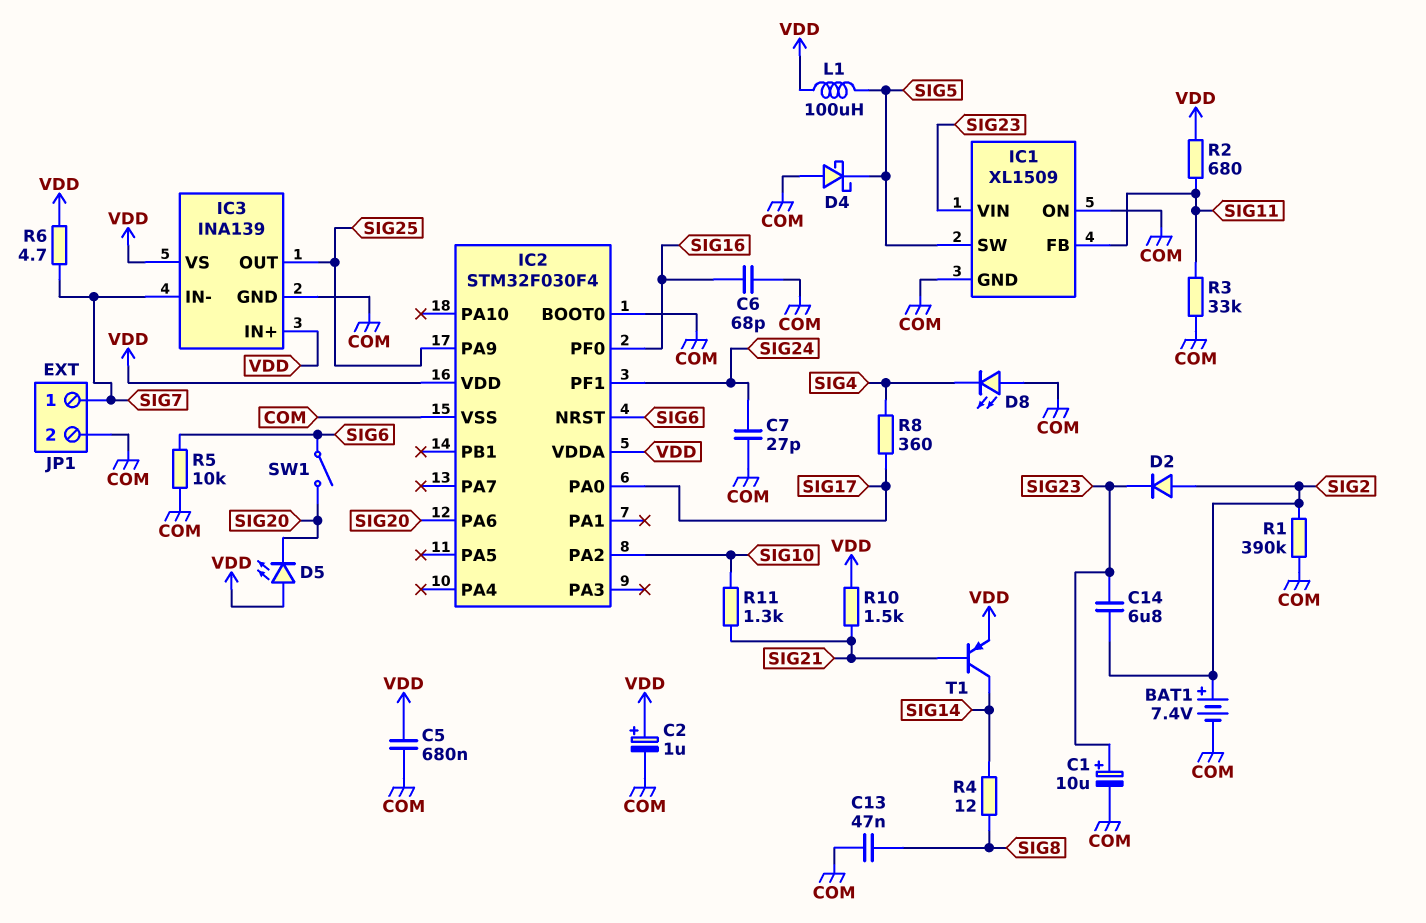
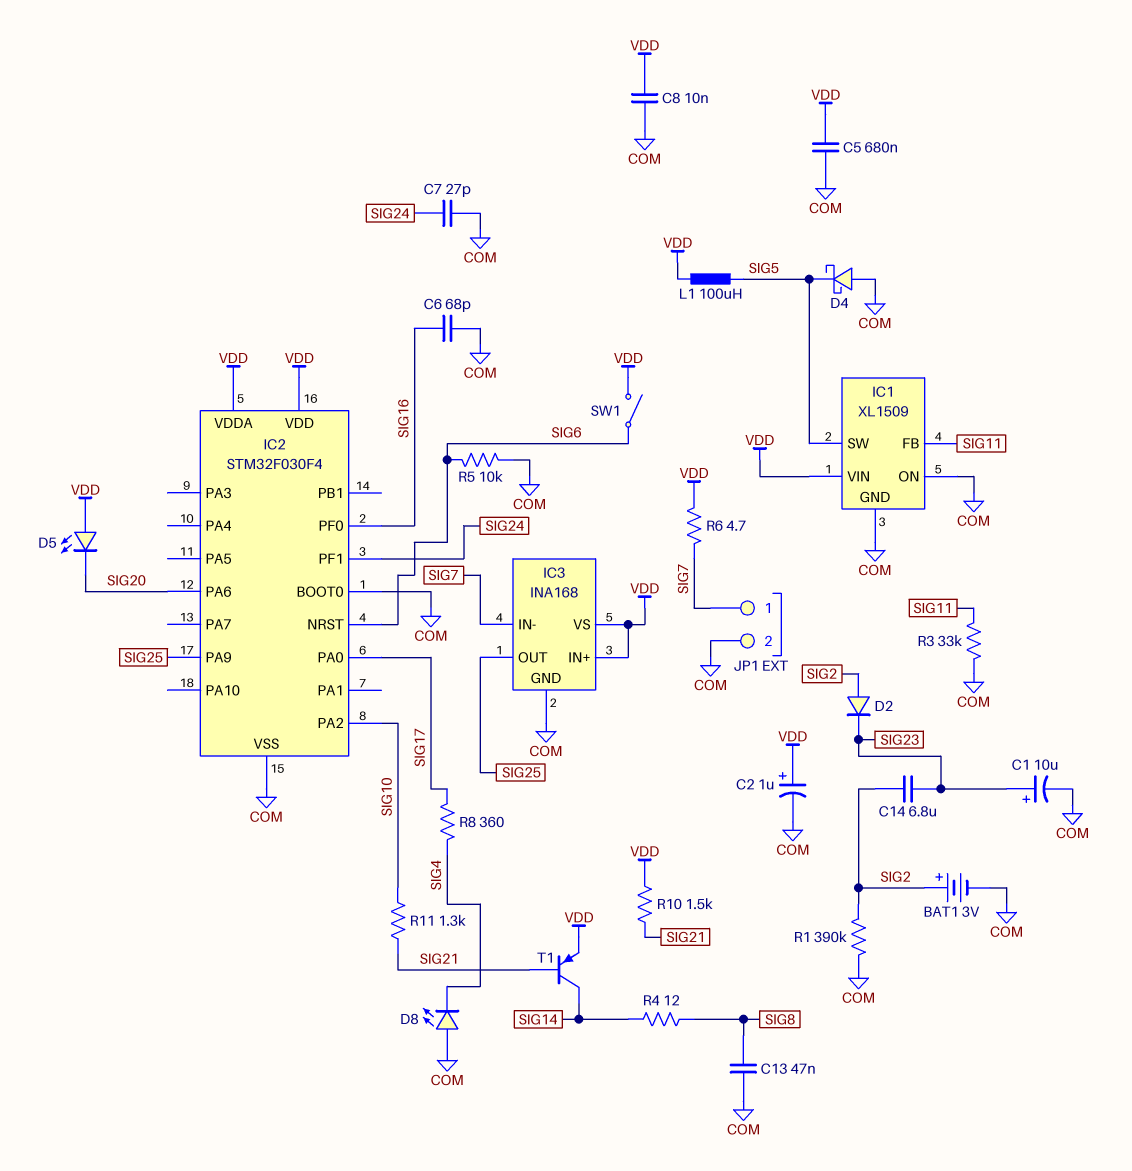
BAT1: 7.4V (plus SIG2, minus COM) -> 3V (plus SIG2, minus COM)
C8: none -> 10nF (COM, VDD)
IC1 pin VIN: SIG23 -> VDD
IC3: INA139 -> INA168
R2: 680 (SIG11, VDD) -> none
SW1: switch (SIG6, SIG20) -> switch (SIG6, VDD)

